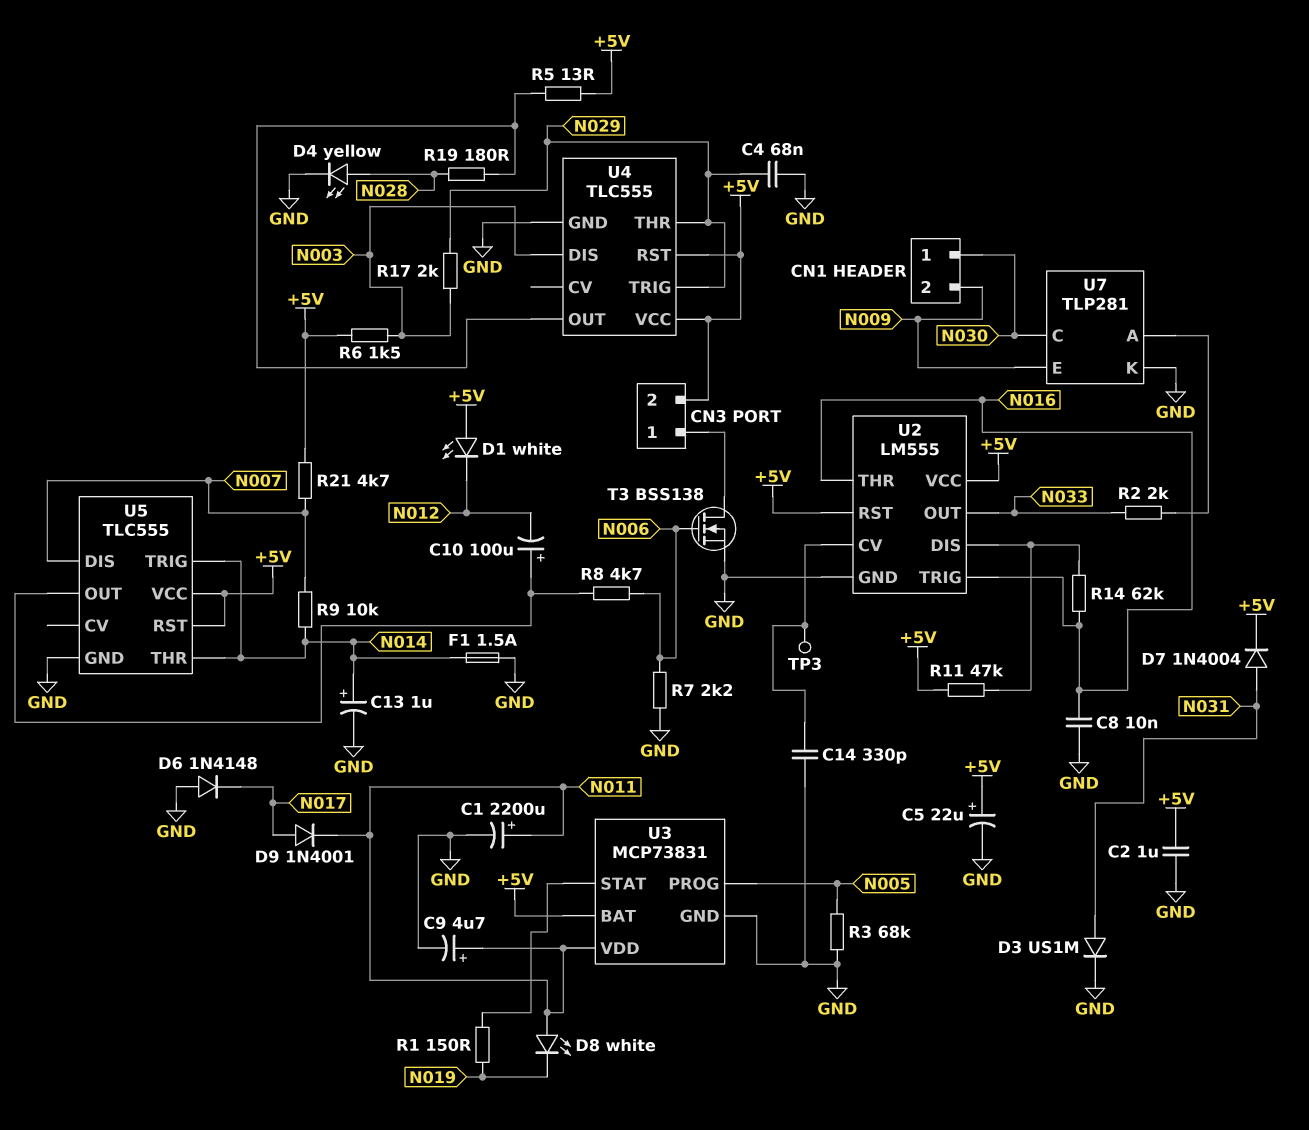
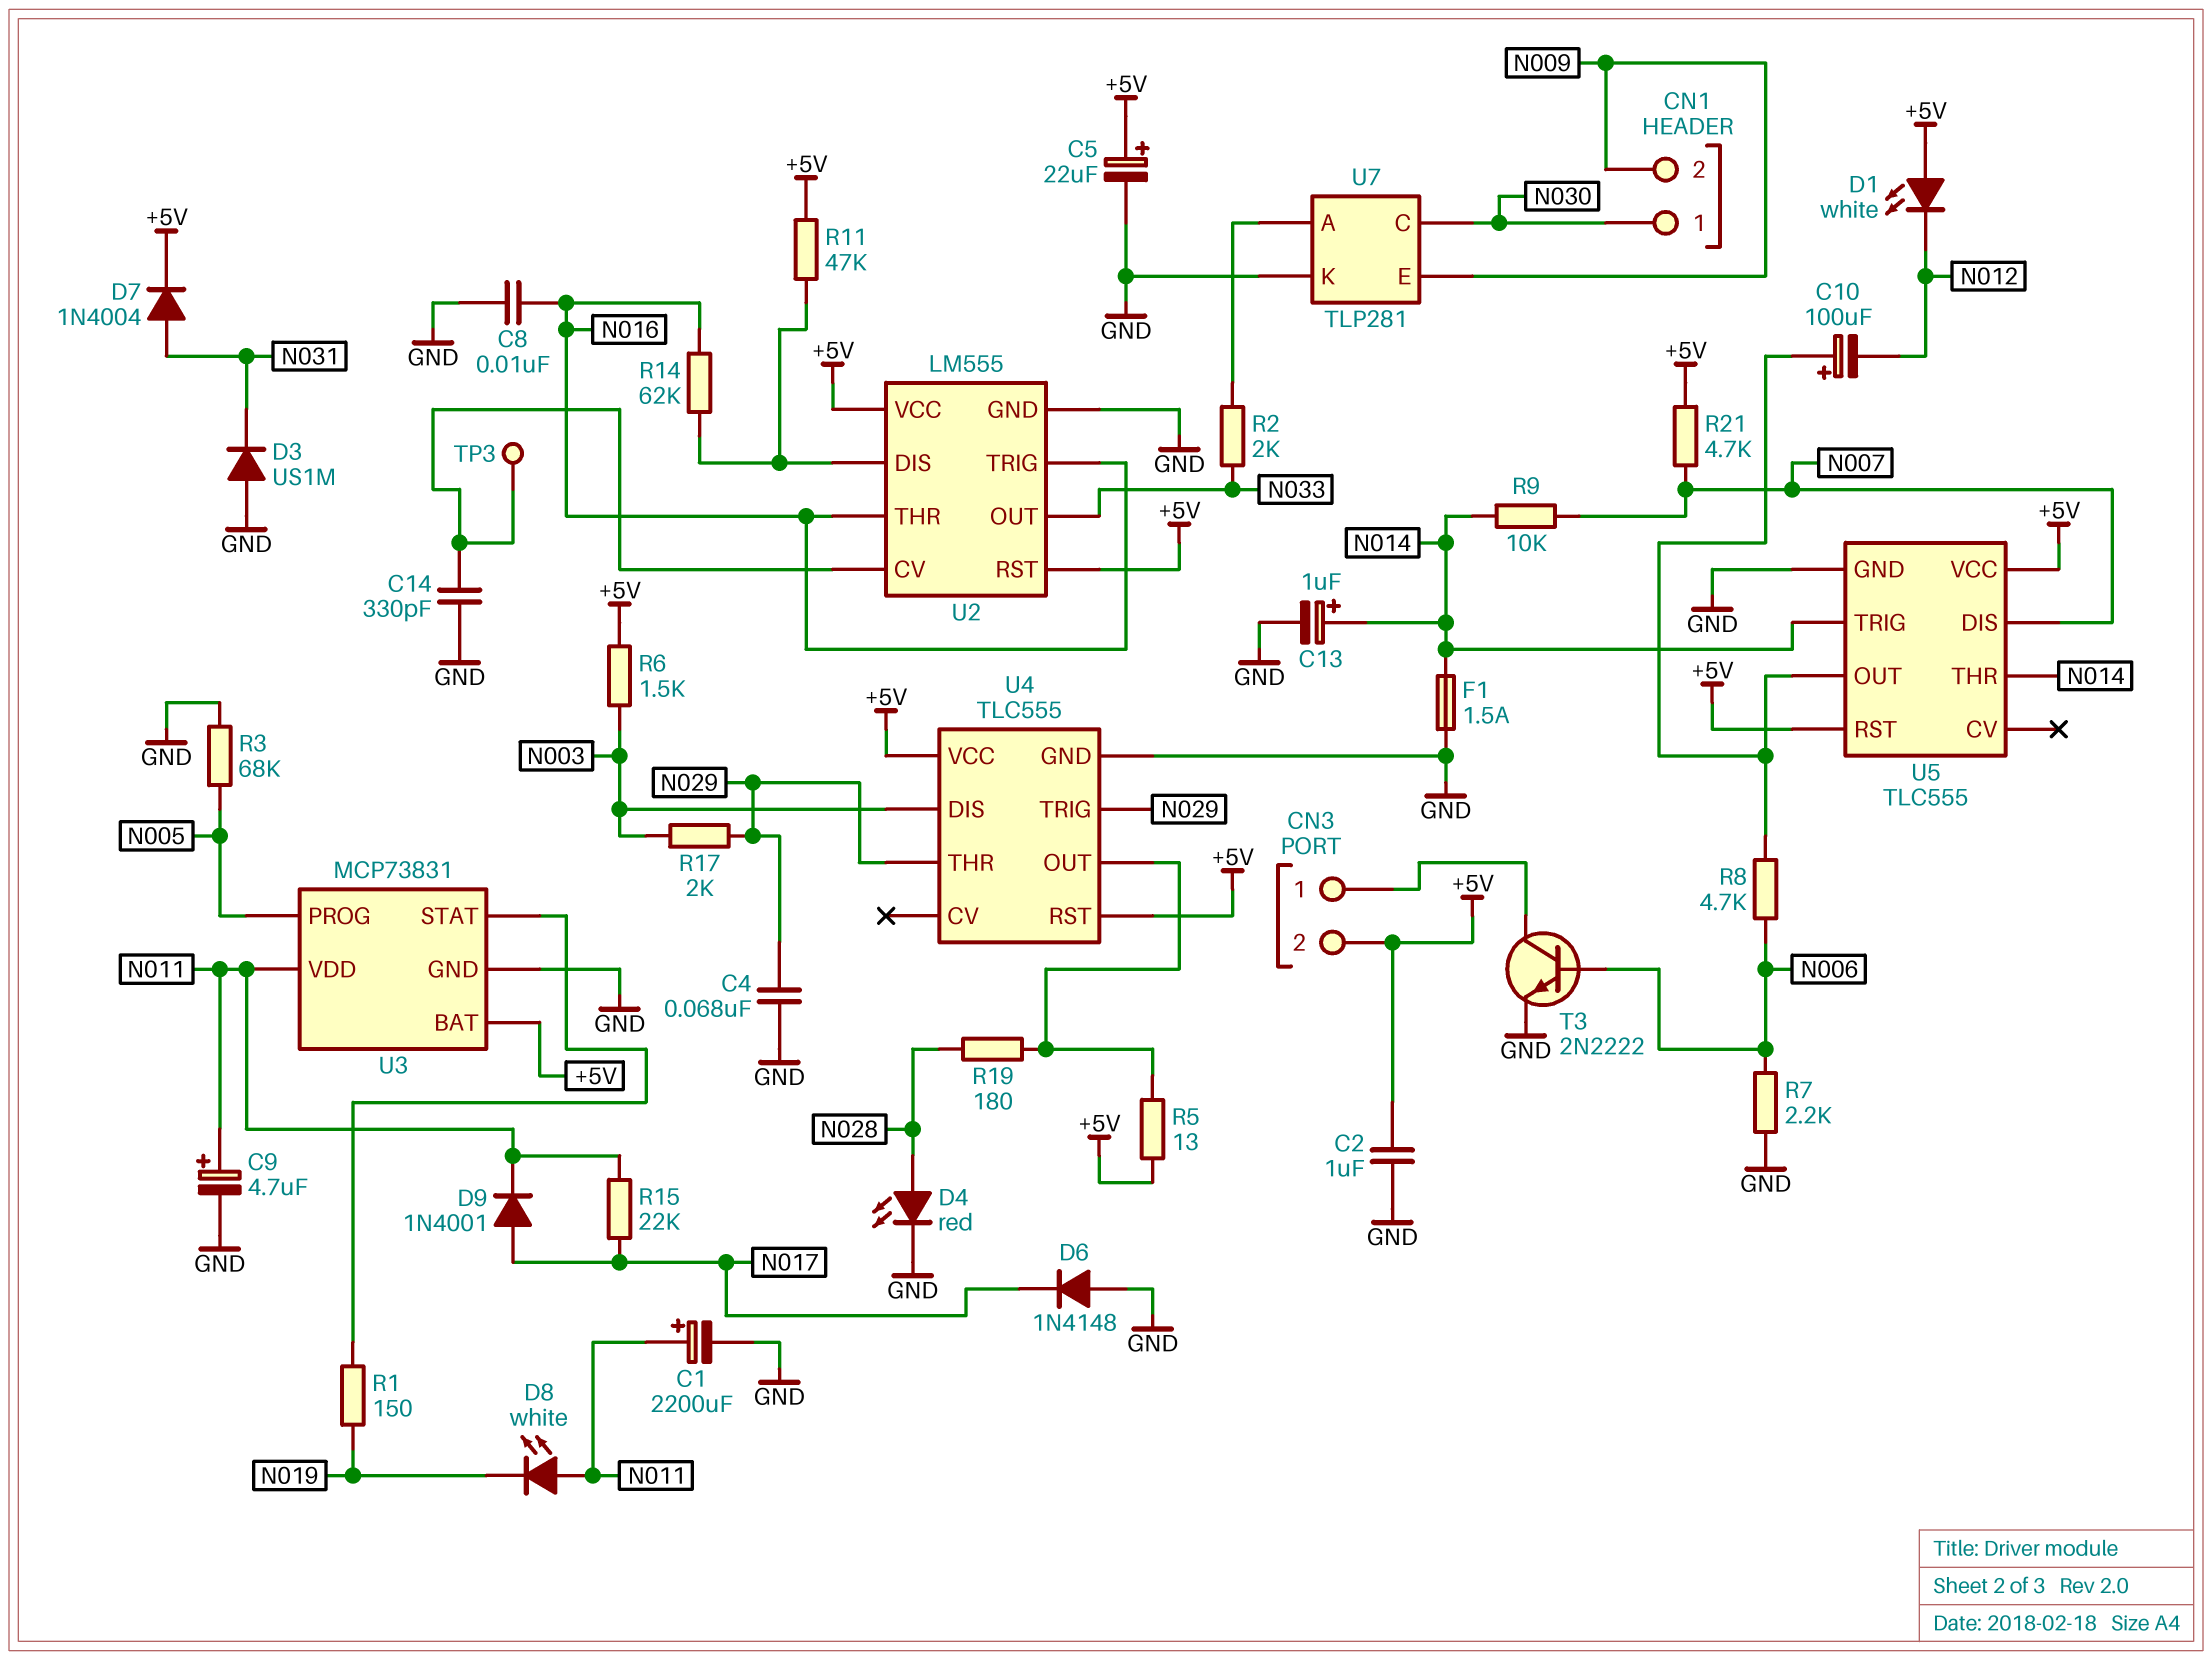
D3: diode US1M (A N031, K GND) -> diode US1M (A GND, K N031)
D4: LED yellow (A N028, K GND) -> LED red (A N028, K GND)
R15: none -> 22k (N011, N017)
T3: NMOS BSS138 (G N006, D CN3/1, S GND) -> NPN 2N2222 (B N006, C CN3/1, E GND)

